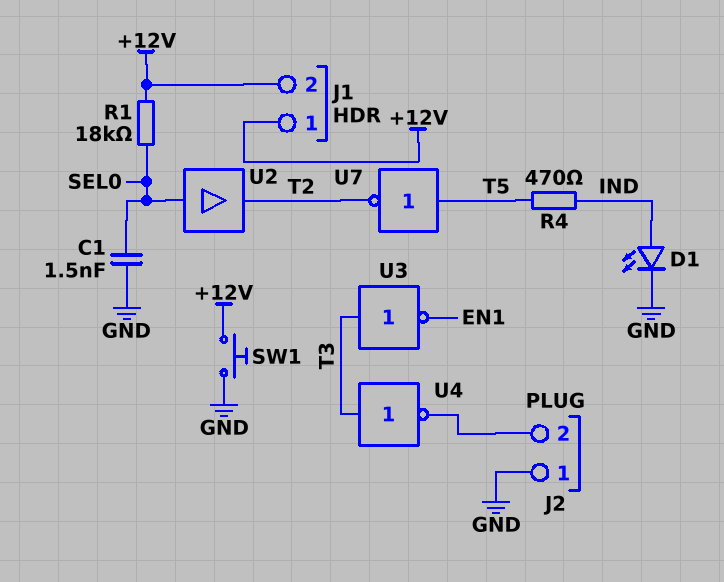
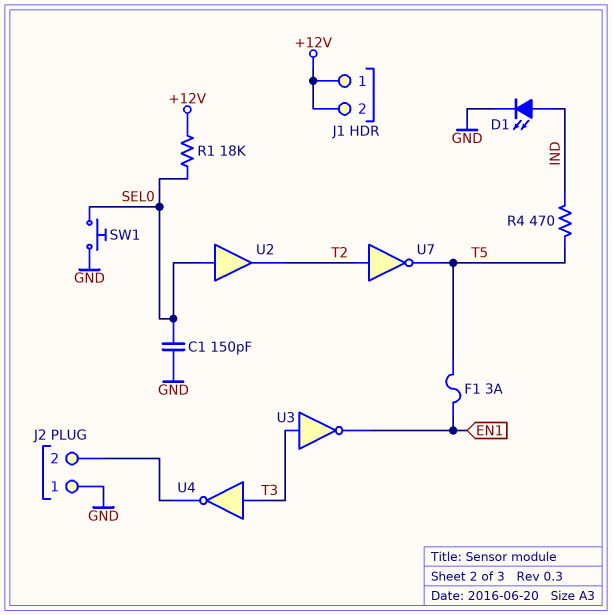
C1: 1.5nF (GND, SEL0) -> 150pF (GND, SEL0)
F1: none -> 3A (EN1, T5)
SW1: button (+12V, GND) -> button (GND, SEL0)
U7: NOT (in T5, out T2) -> NOT (in T2, out T5)

